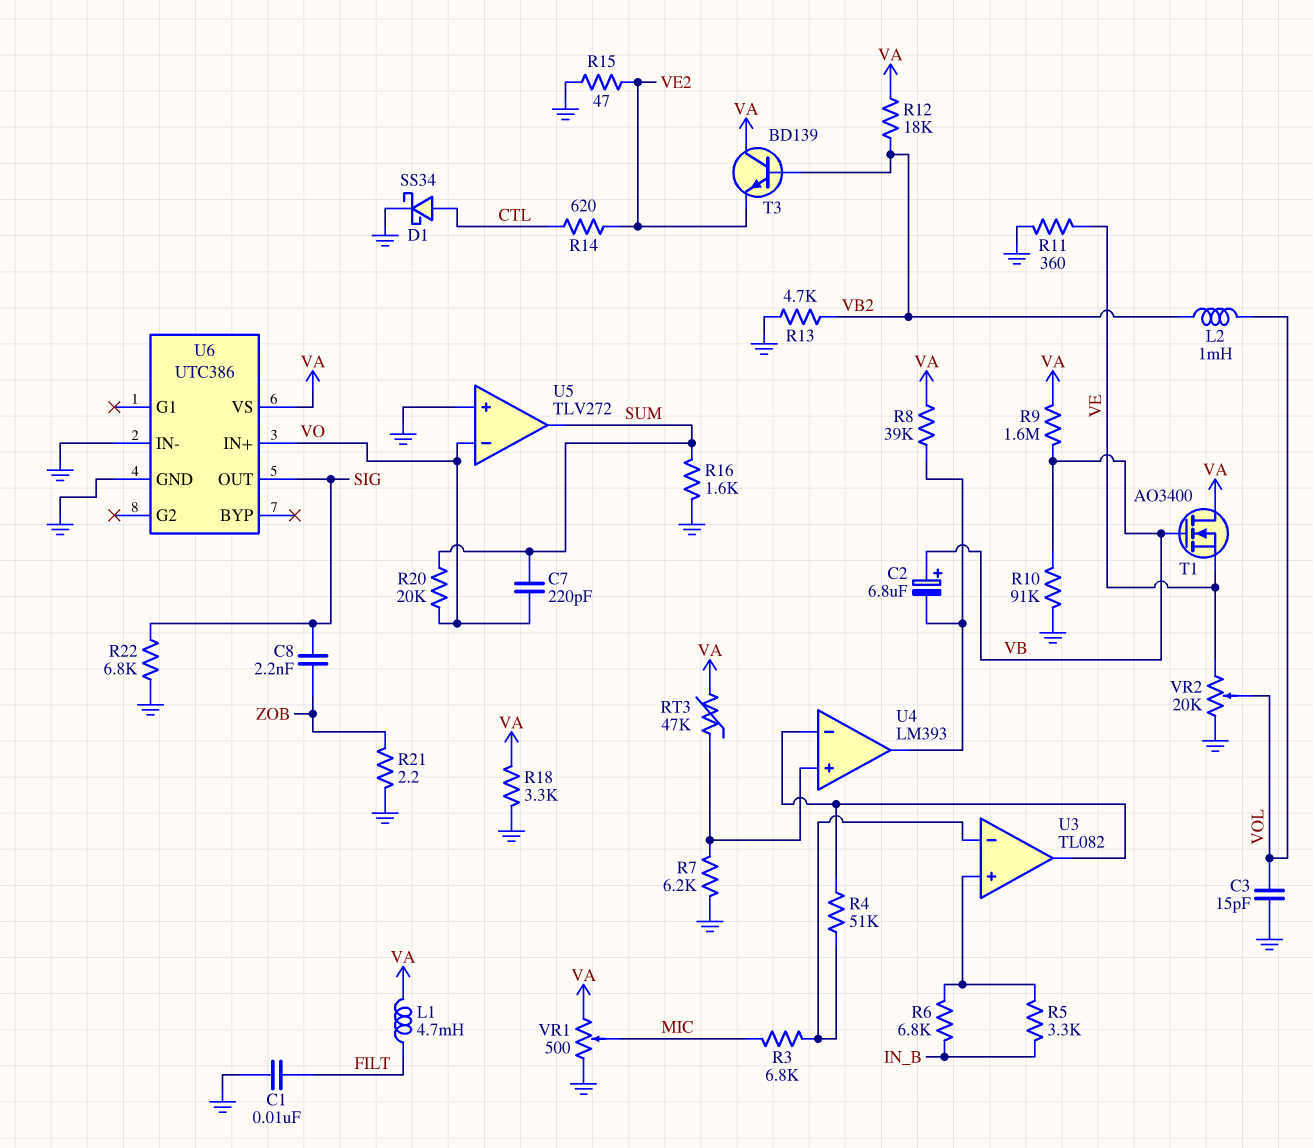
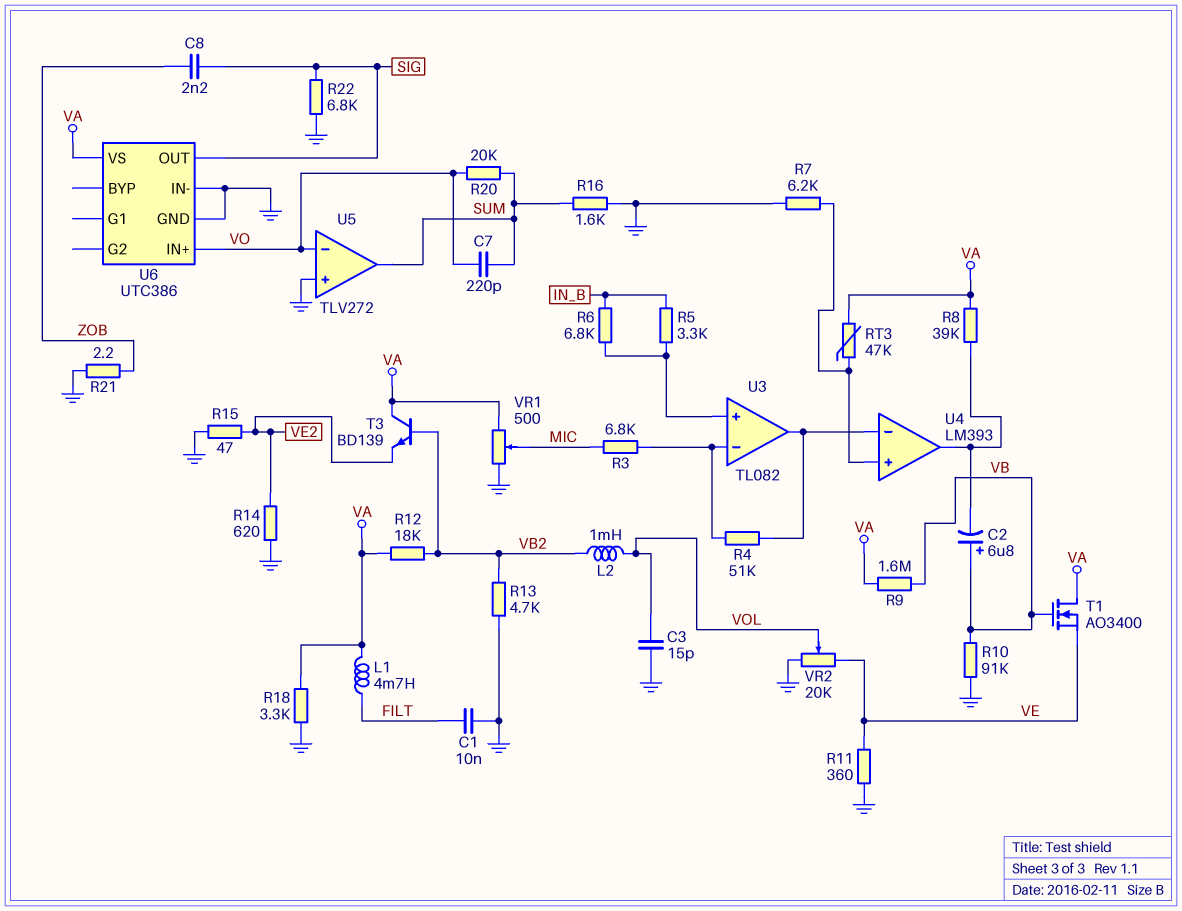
D1: schottky SS34 (A CTL, K GND) -> none
R14: 620 (CTL, VE2) -> 620 (GND, VE2)

